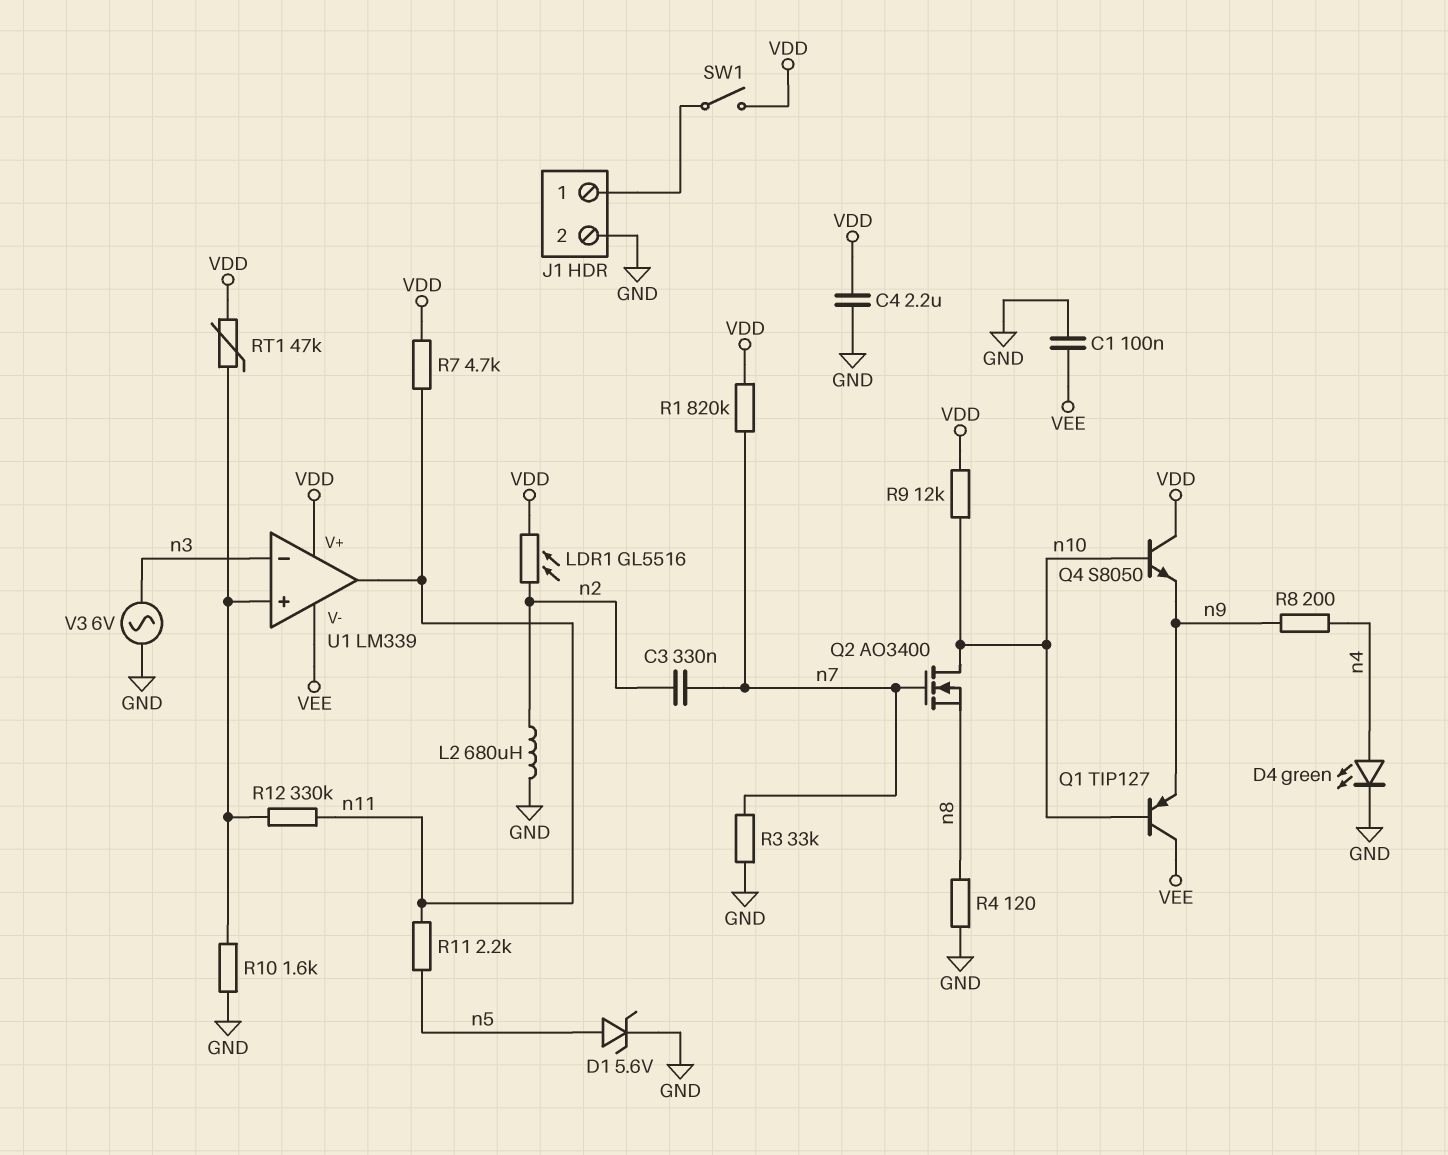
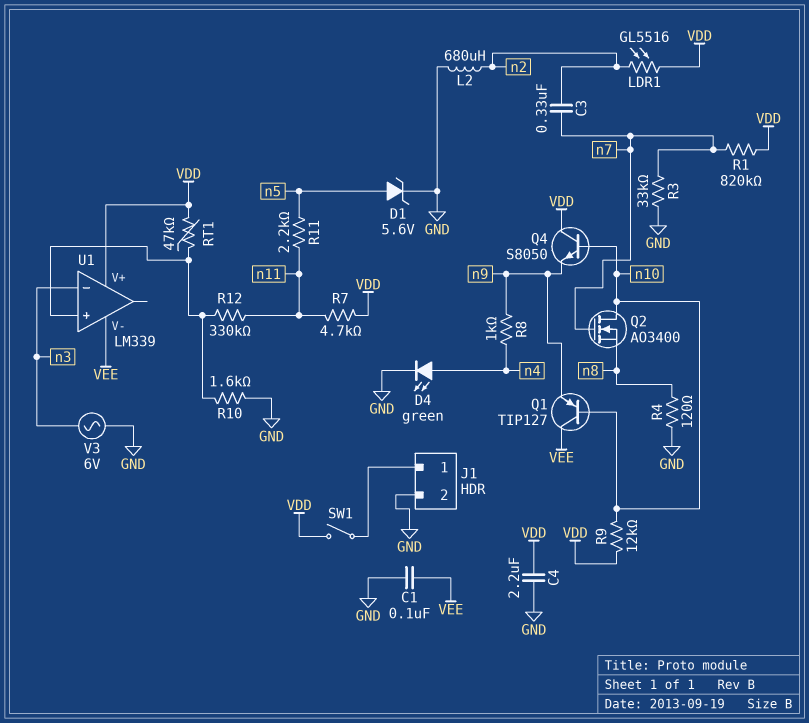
R8: 200 (n4, n9) -> 1k (n4, n9)
U1 pin out: n11 -> none

